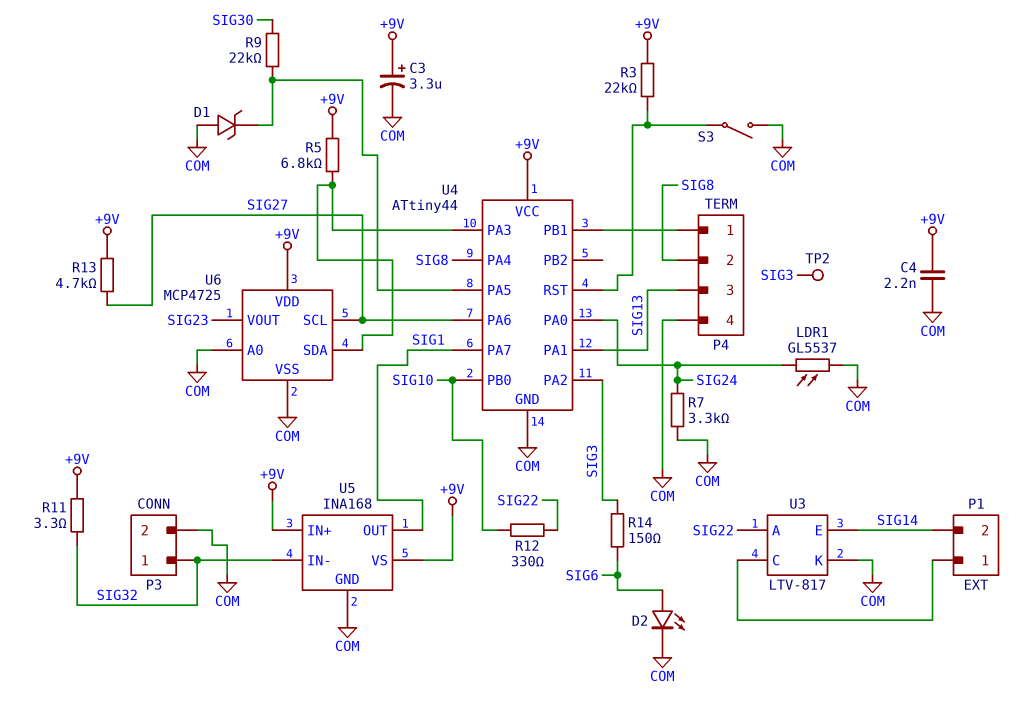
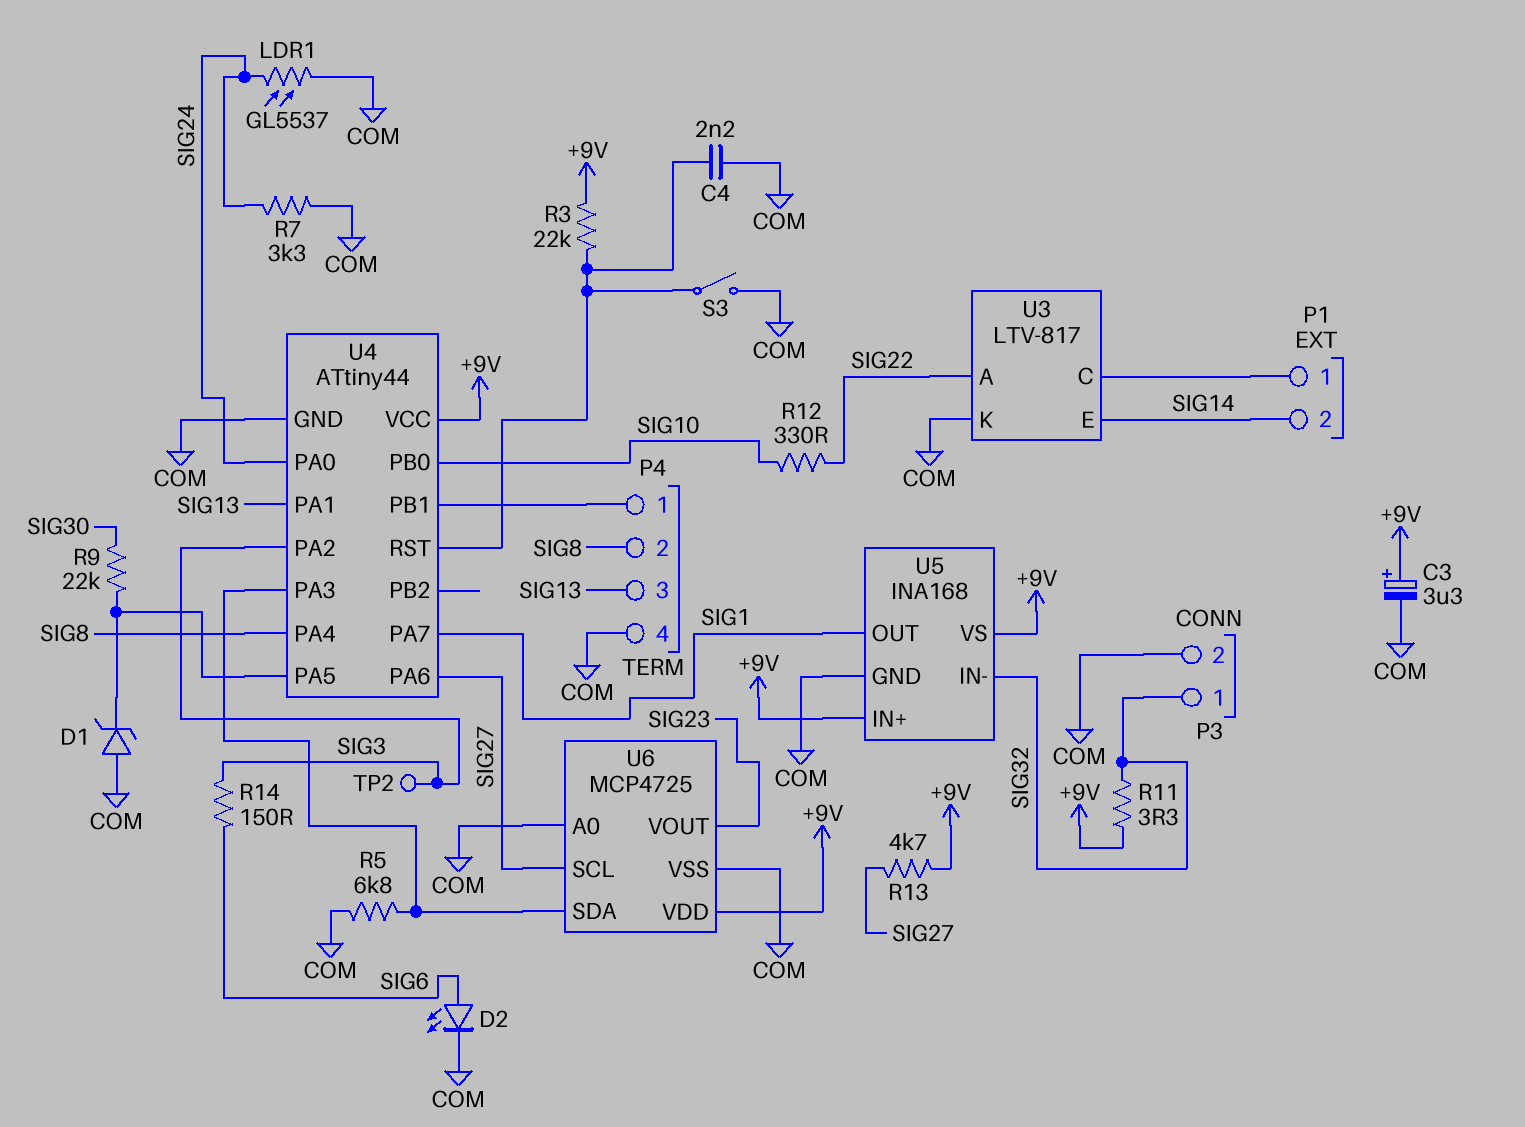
C4: 2.2nF (+9V, COM) -> 2.2nF (COM, U4/RST)
R5: 6.8k (+9V, U4/PA3) -> 6.8k (COM, U4/PA3)

